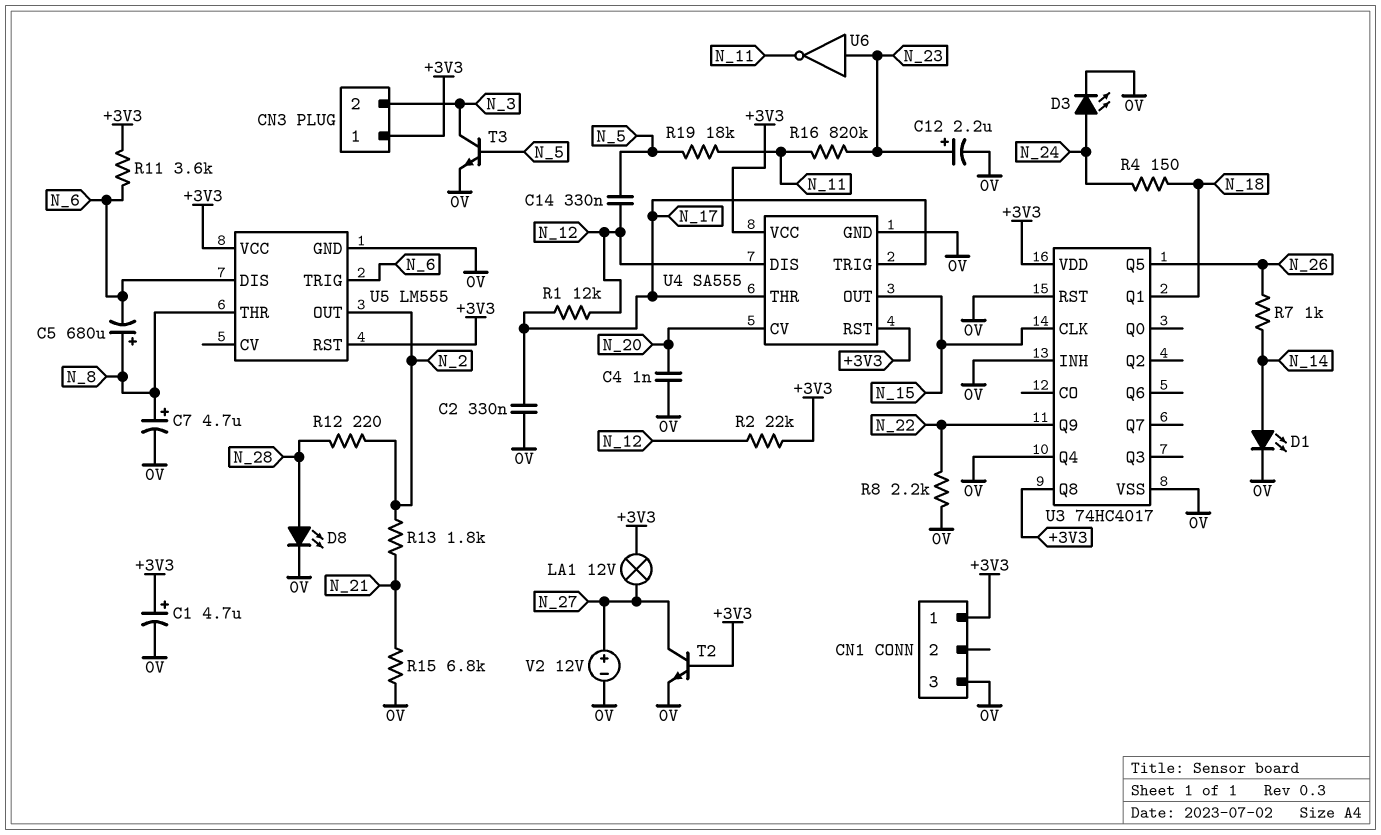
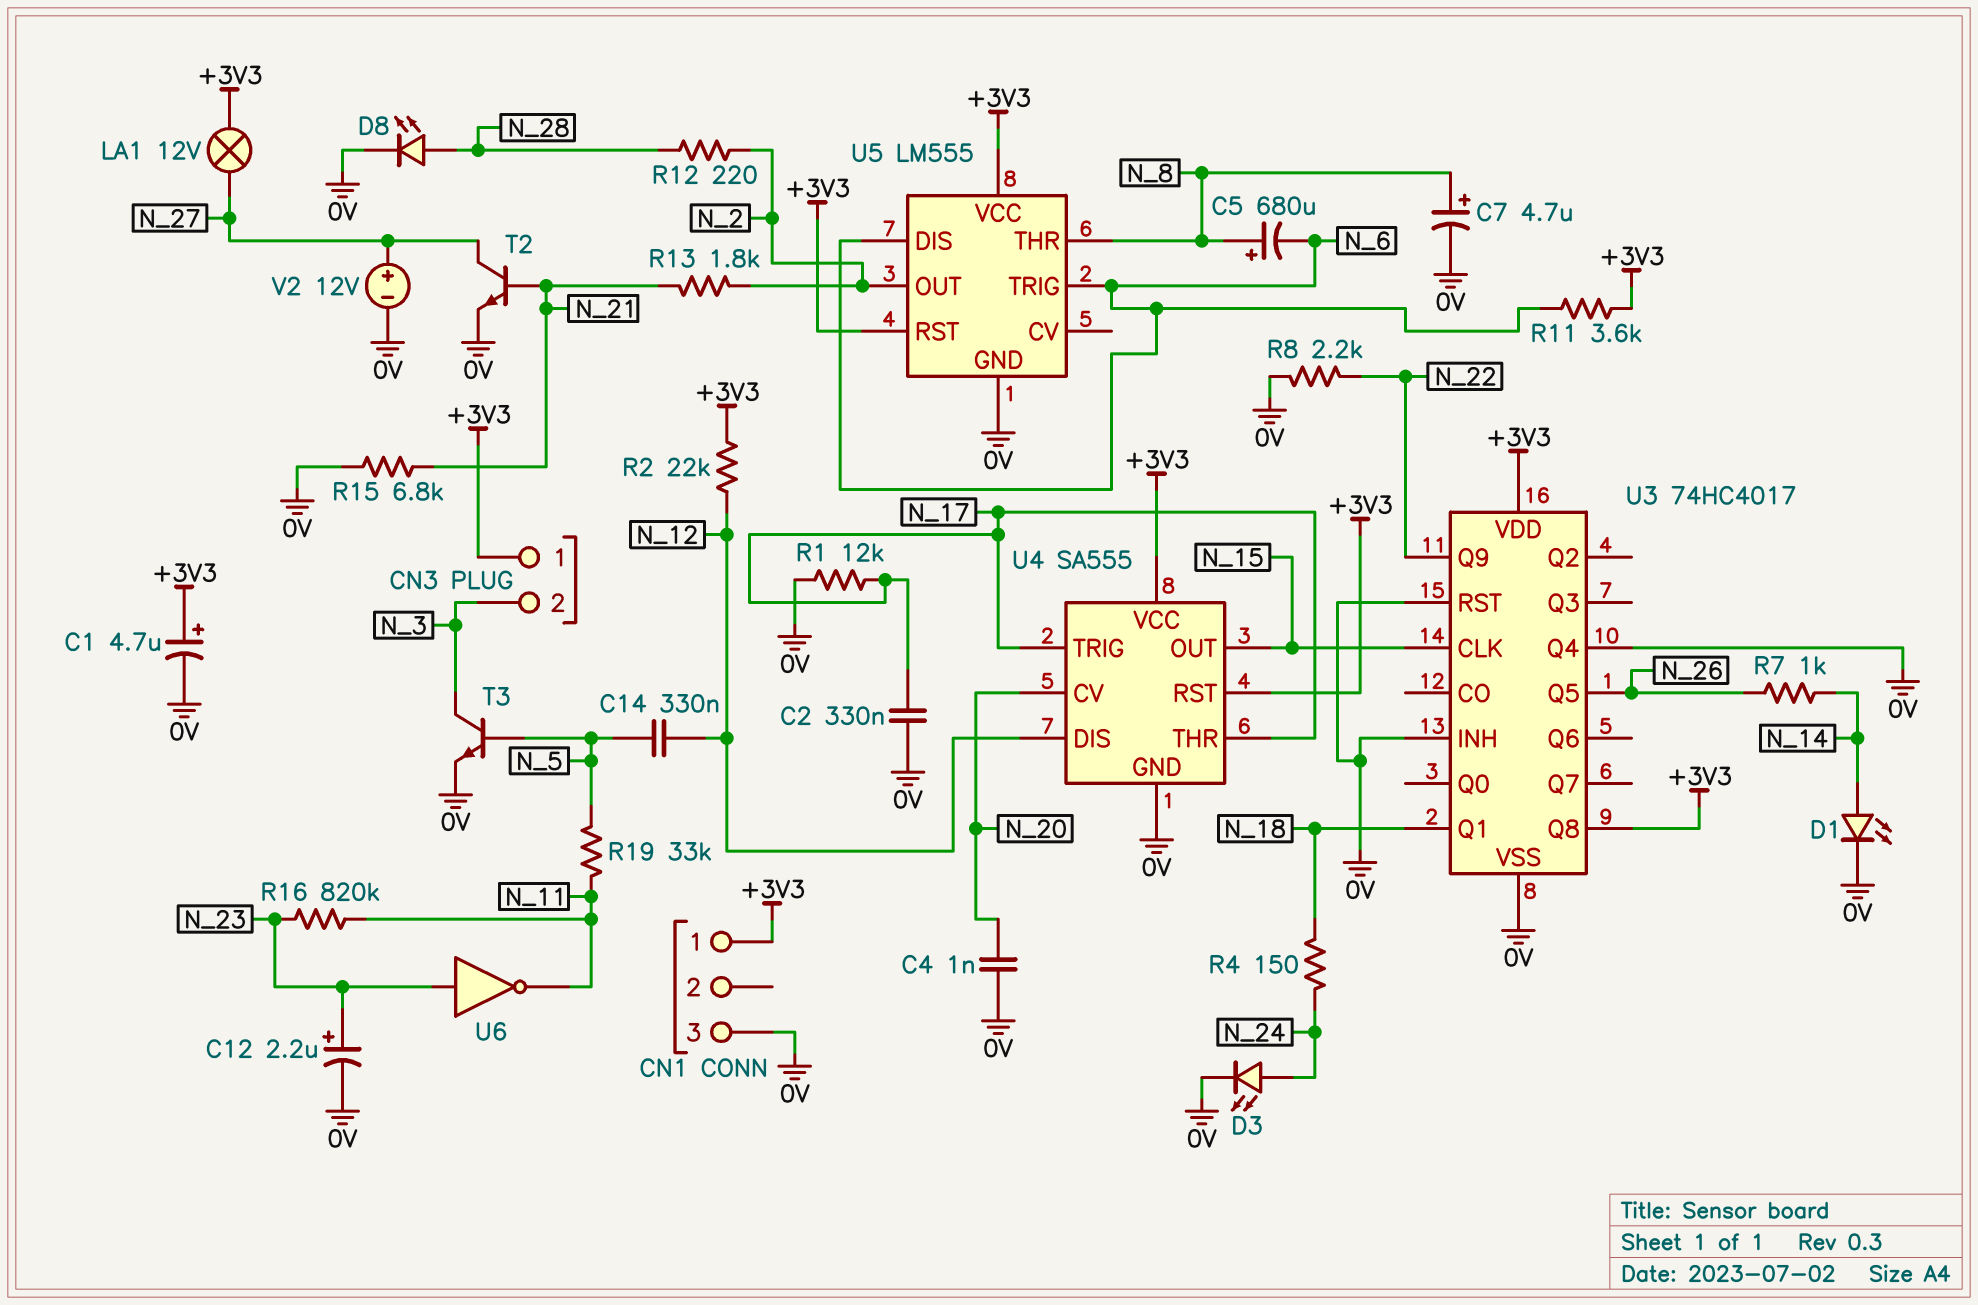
R1: 12k (N_12, N_17) -> 12k (0V, N_17)
R19: 18k (N_5, N_11) -> 33k (N_5, N_11)
T2: NPN (B +3V3, C N_27, E 0V) -> NPN (B N_21, C N_27, E 0V)

